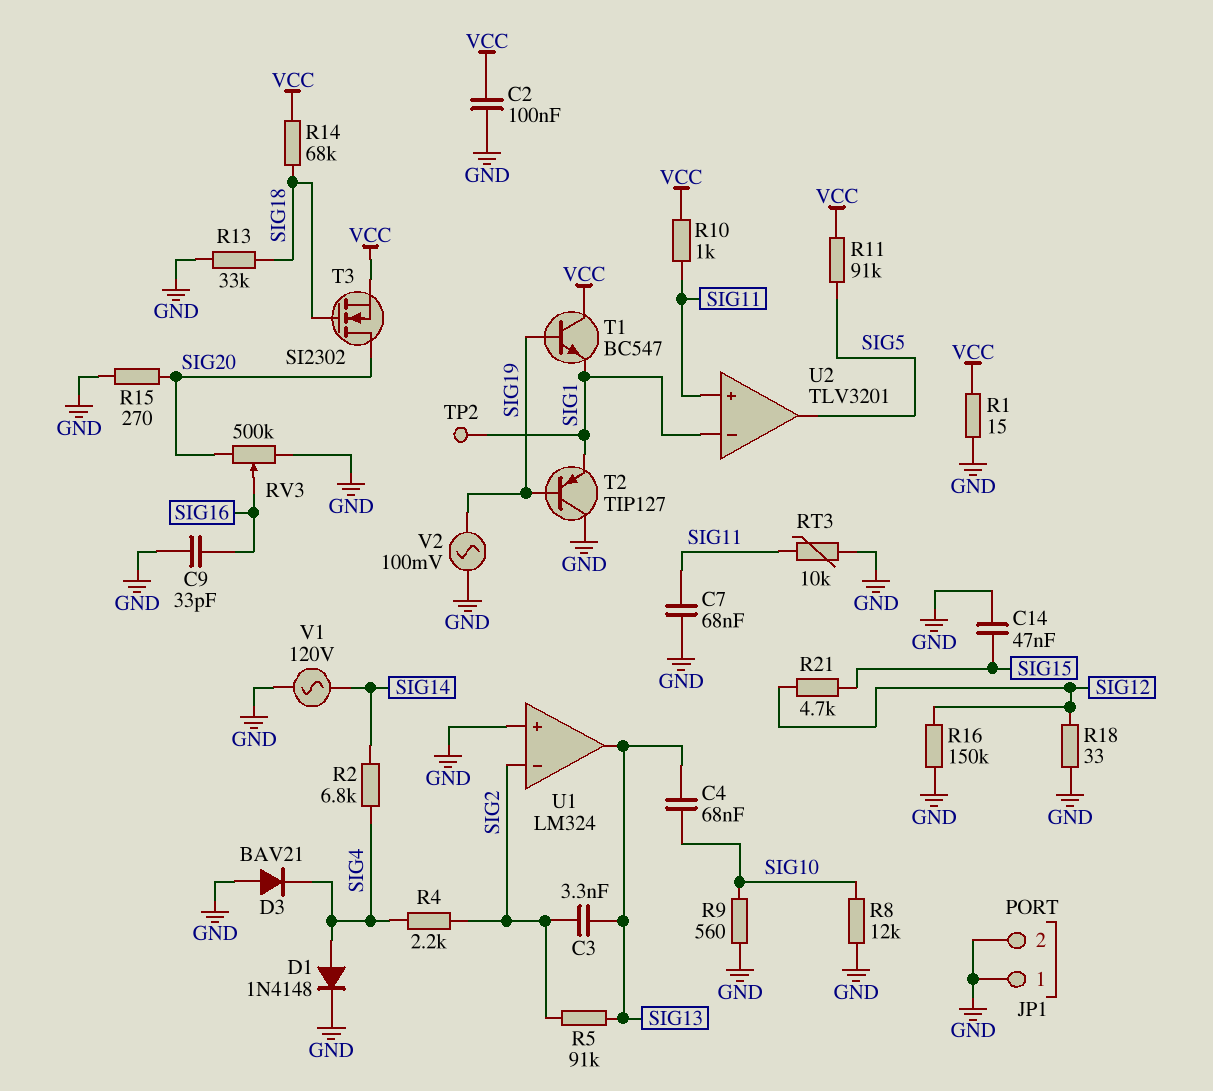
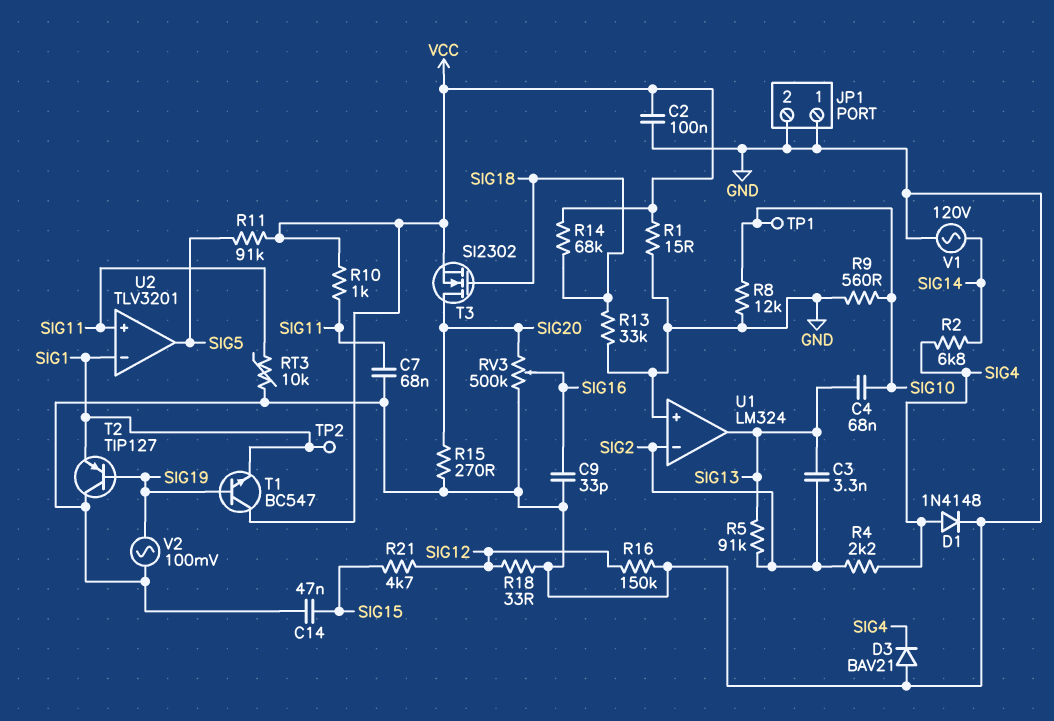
TP1: none -> test point (SIG10)

